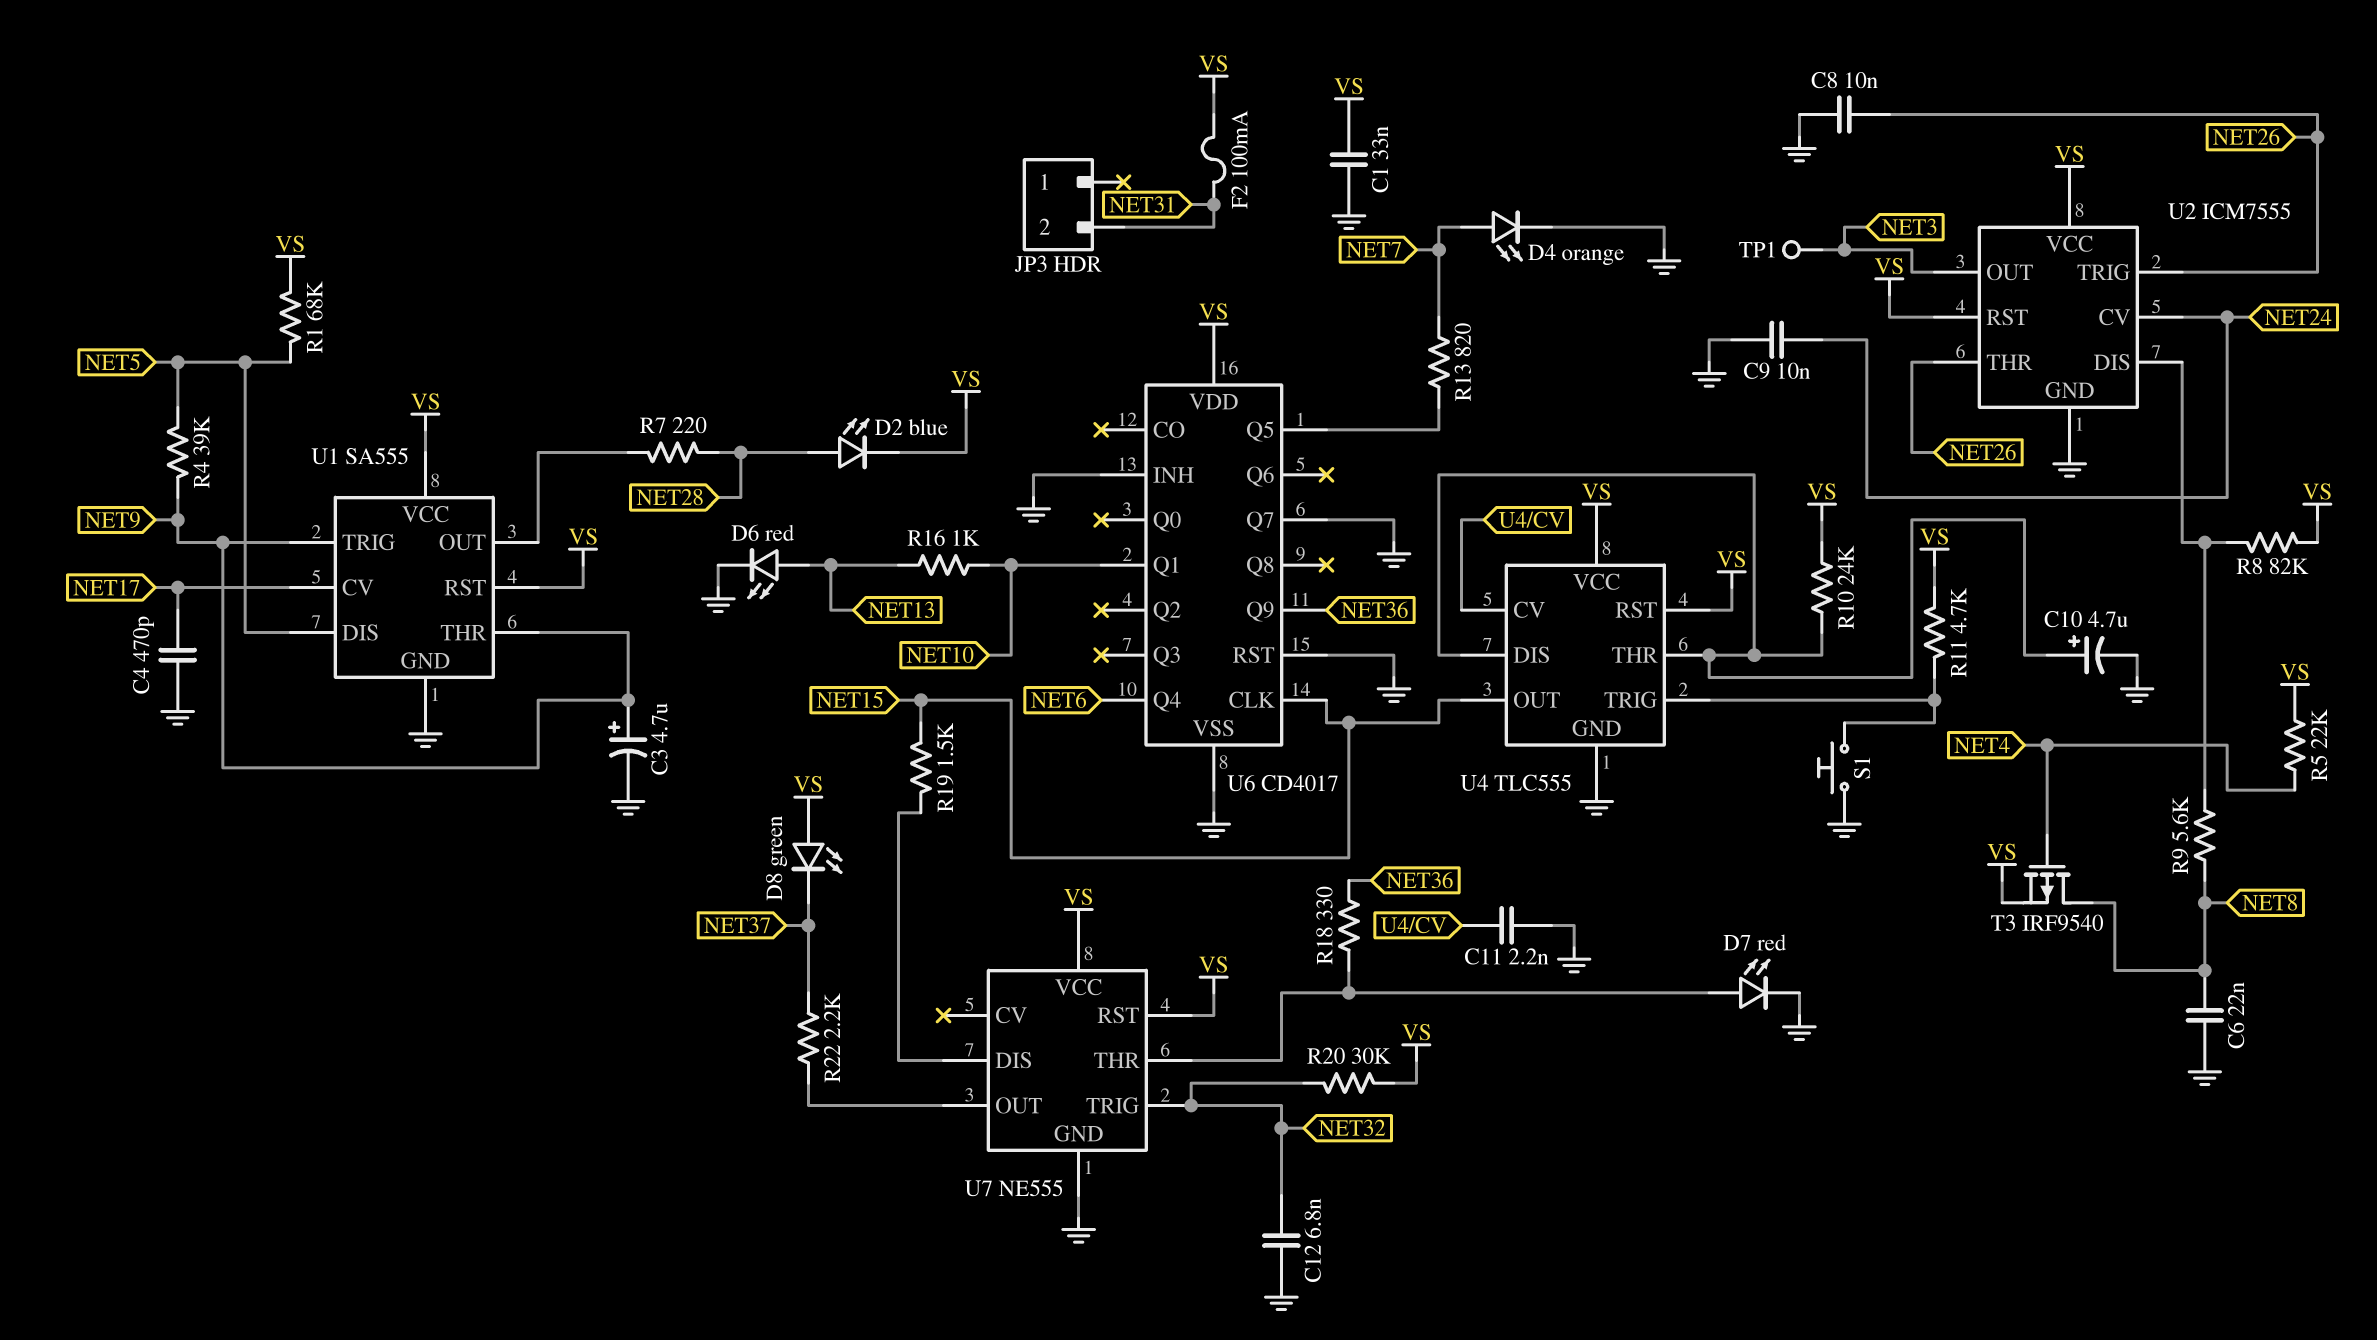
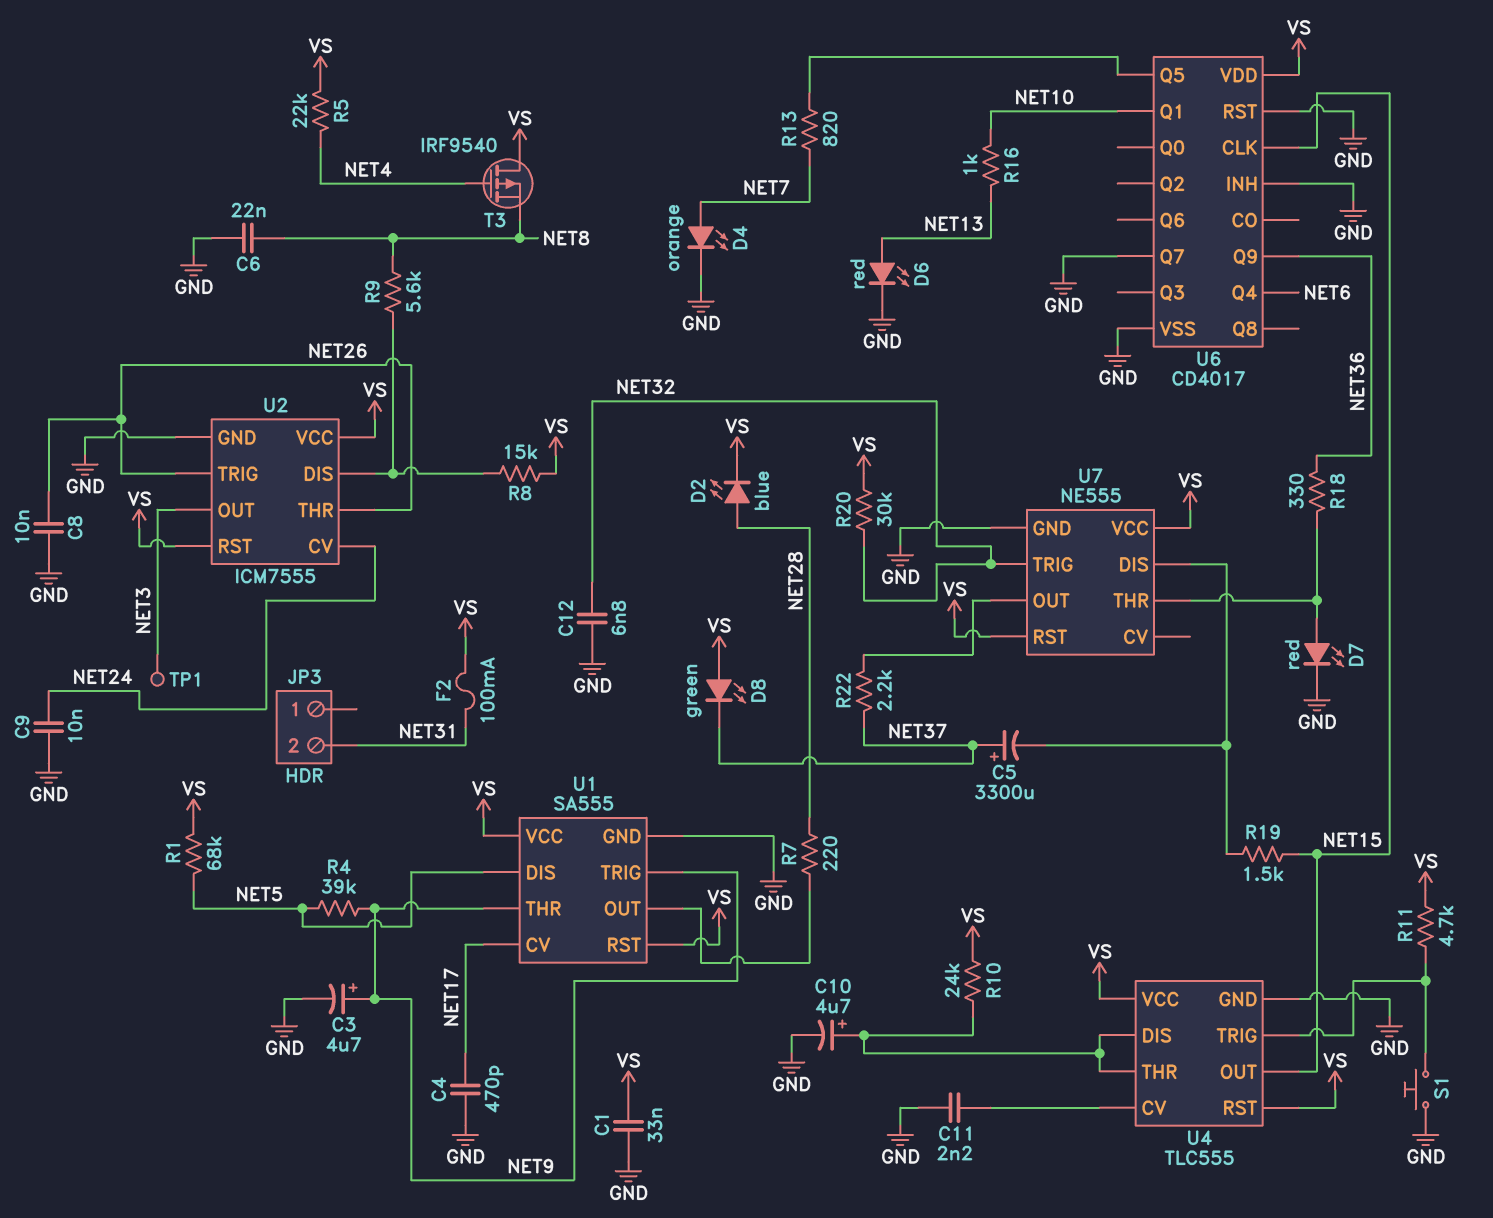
C5: none -> 3300uF (plus NET37, minus U7/DIS)
R8: 82k (U2/DIS, VS) -> 15k (U2/DIS, VS)
T3: PMOS IRF9540 (G NET4, D NET8, S VS) -> PMOS IRF9540 (G NET4, D VS, S NET8)

